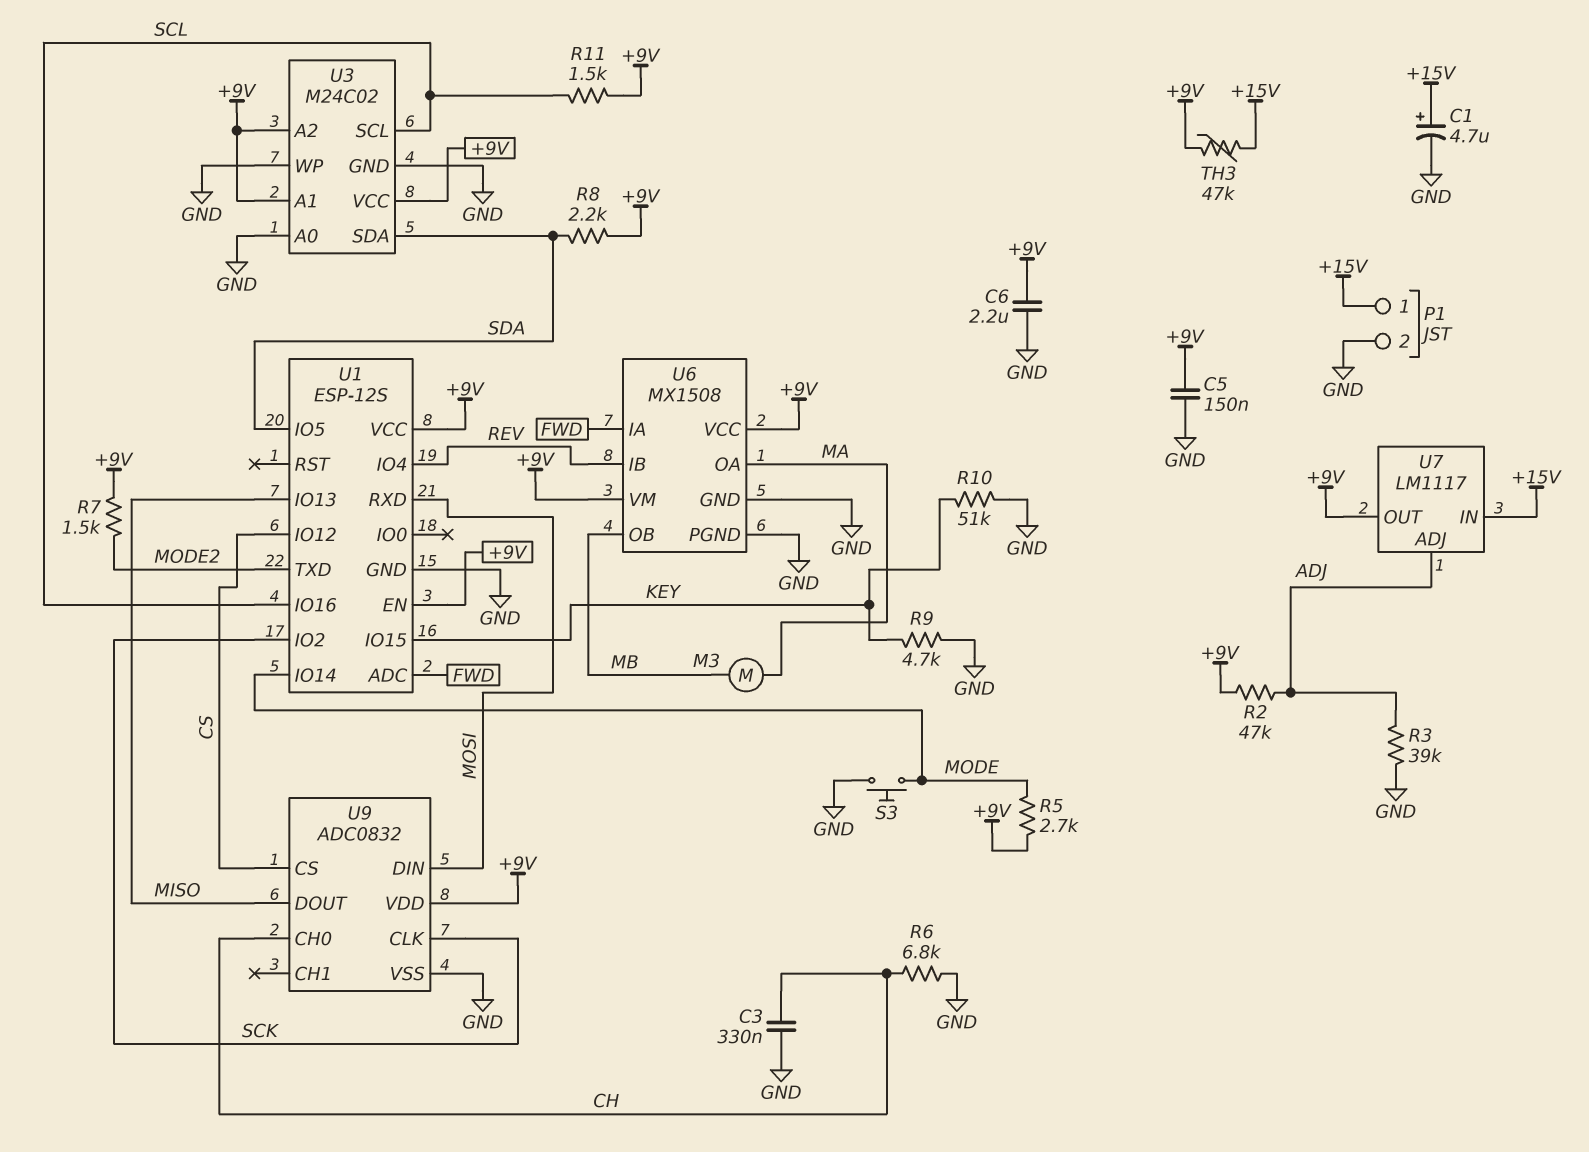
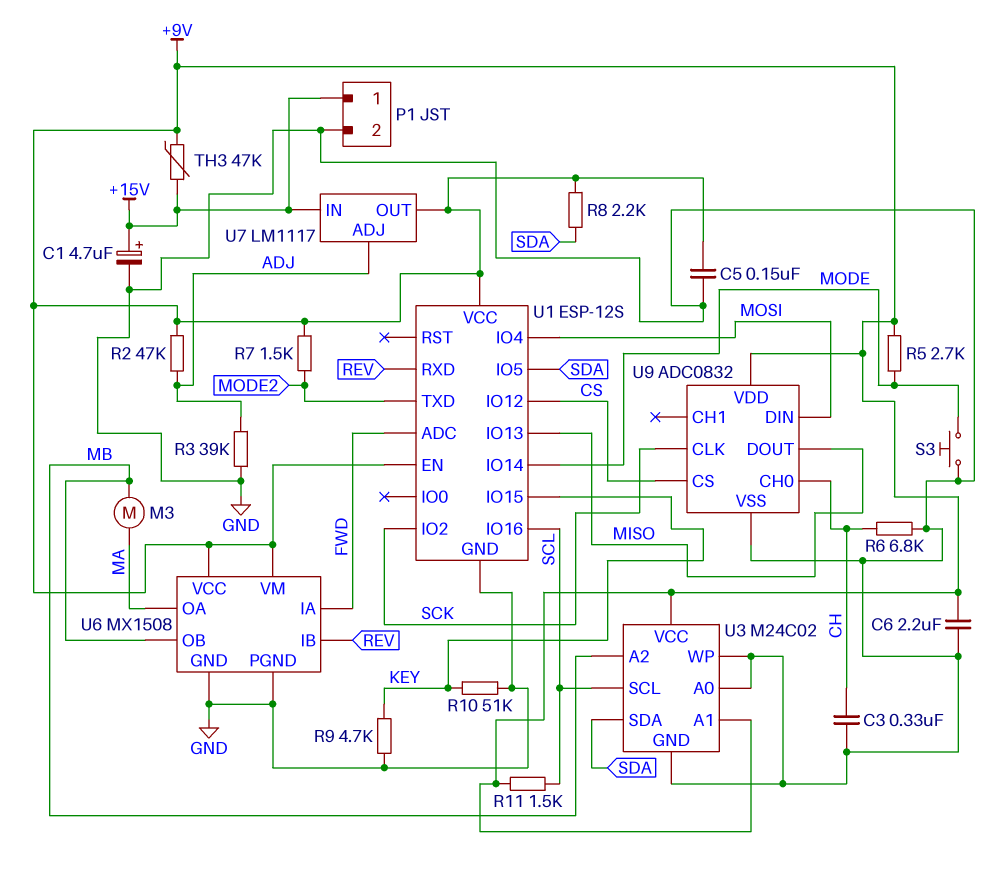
U1 pin IO4: REV -> MOSI
U1 pin RXD: MOSI -> REV
U3 pin A2: +9V -> MB

